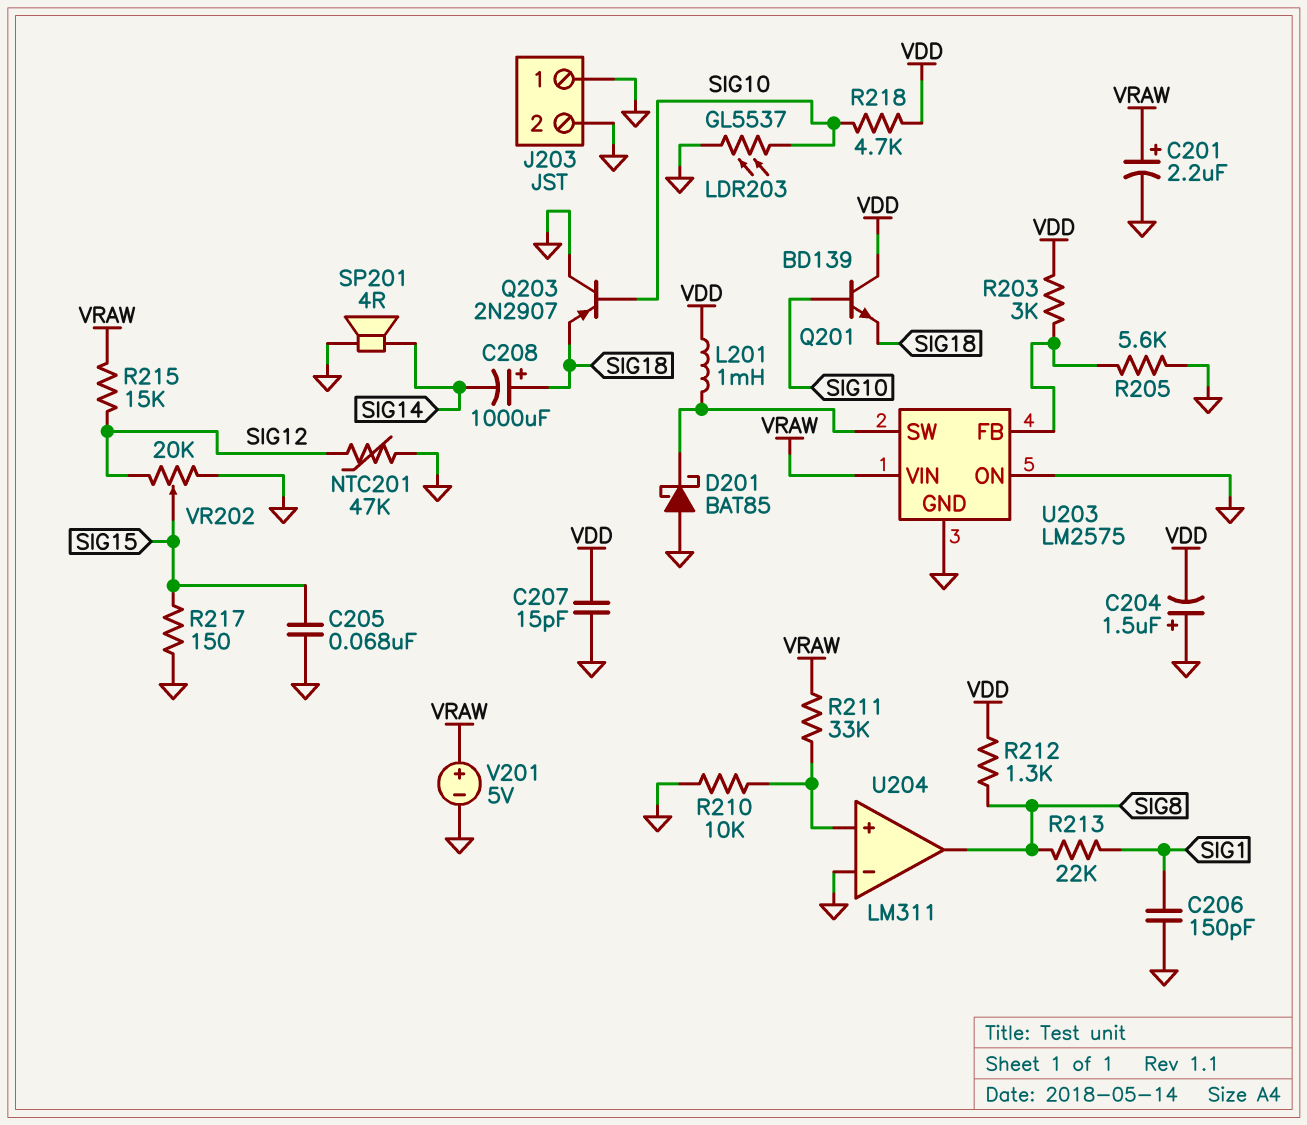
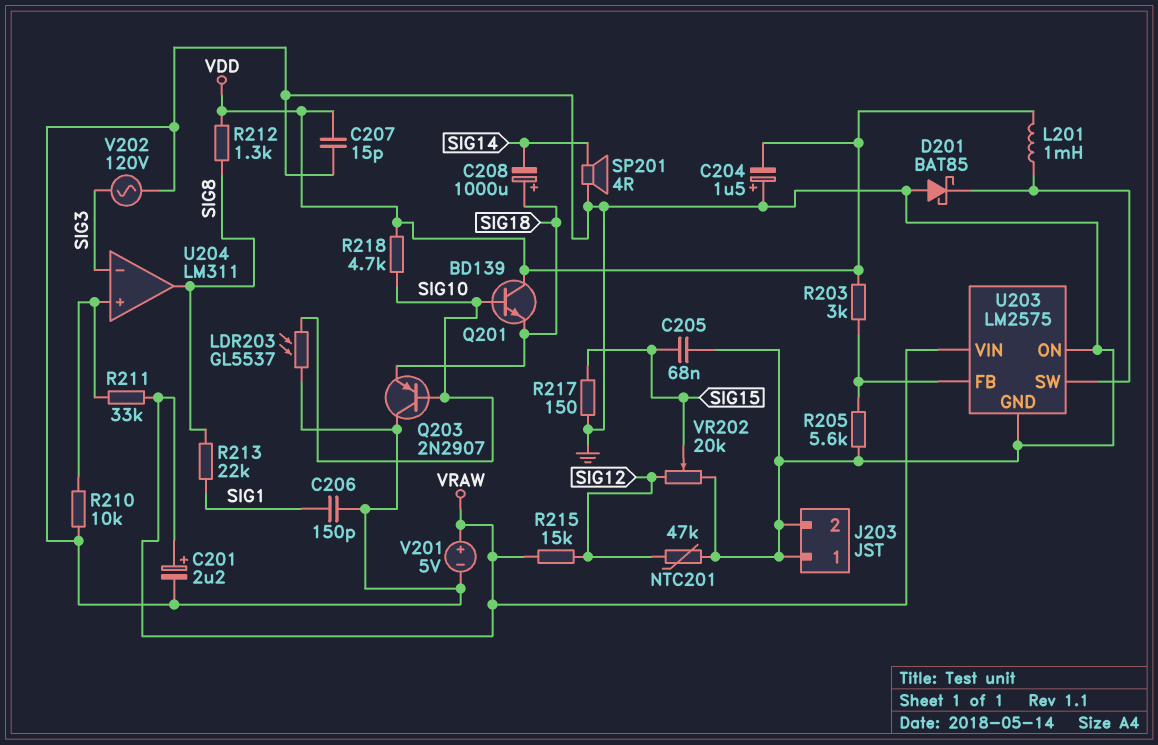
U204 pin in-: GND -> SIG3
V202: none -> AC 120V (GND, SIG3)

